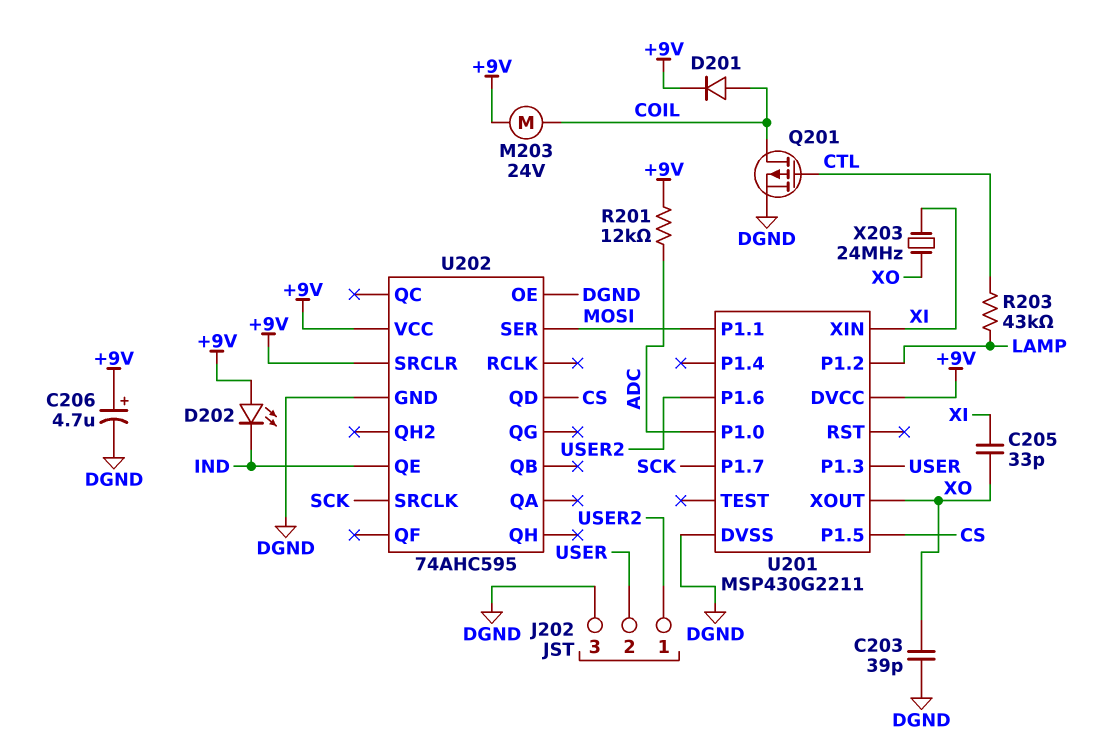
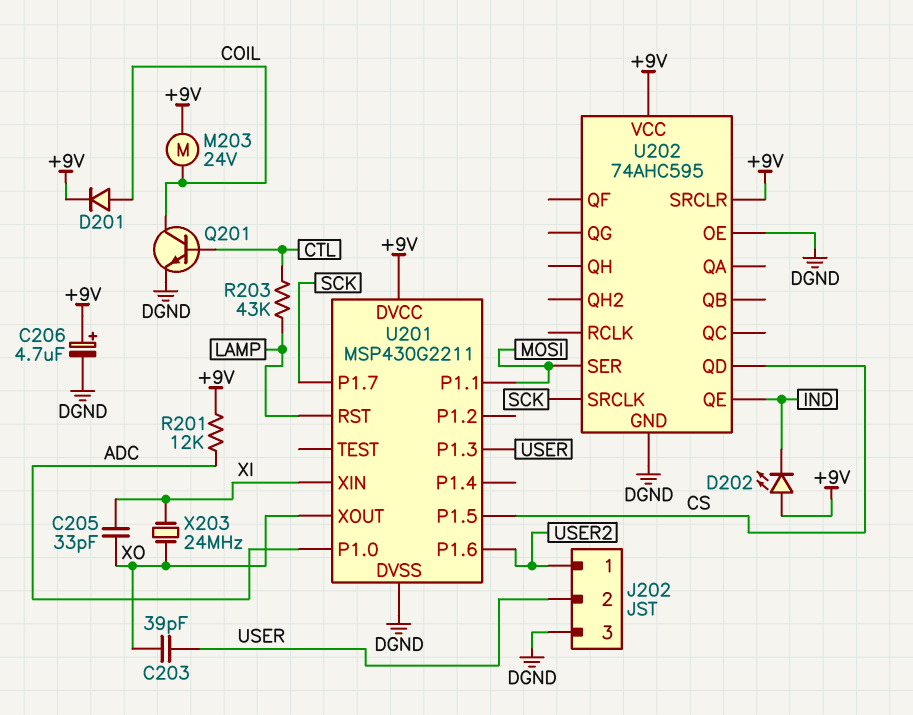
C203: 39pF (DGND, XO) -> 39pF (USER, XO)
Q201: PMOS (G CTL, D COIL, S DGND) -> NPN (B CTL, C COIL, E DGND)
U201 pin P1.2: LAMP -> none
U201 pin RST: none -> LAMP

